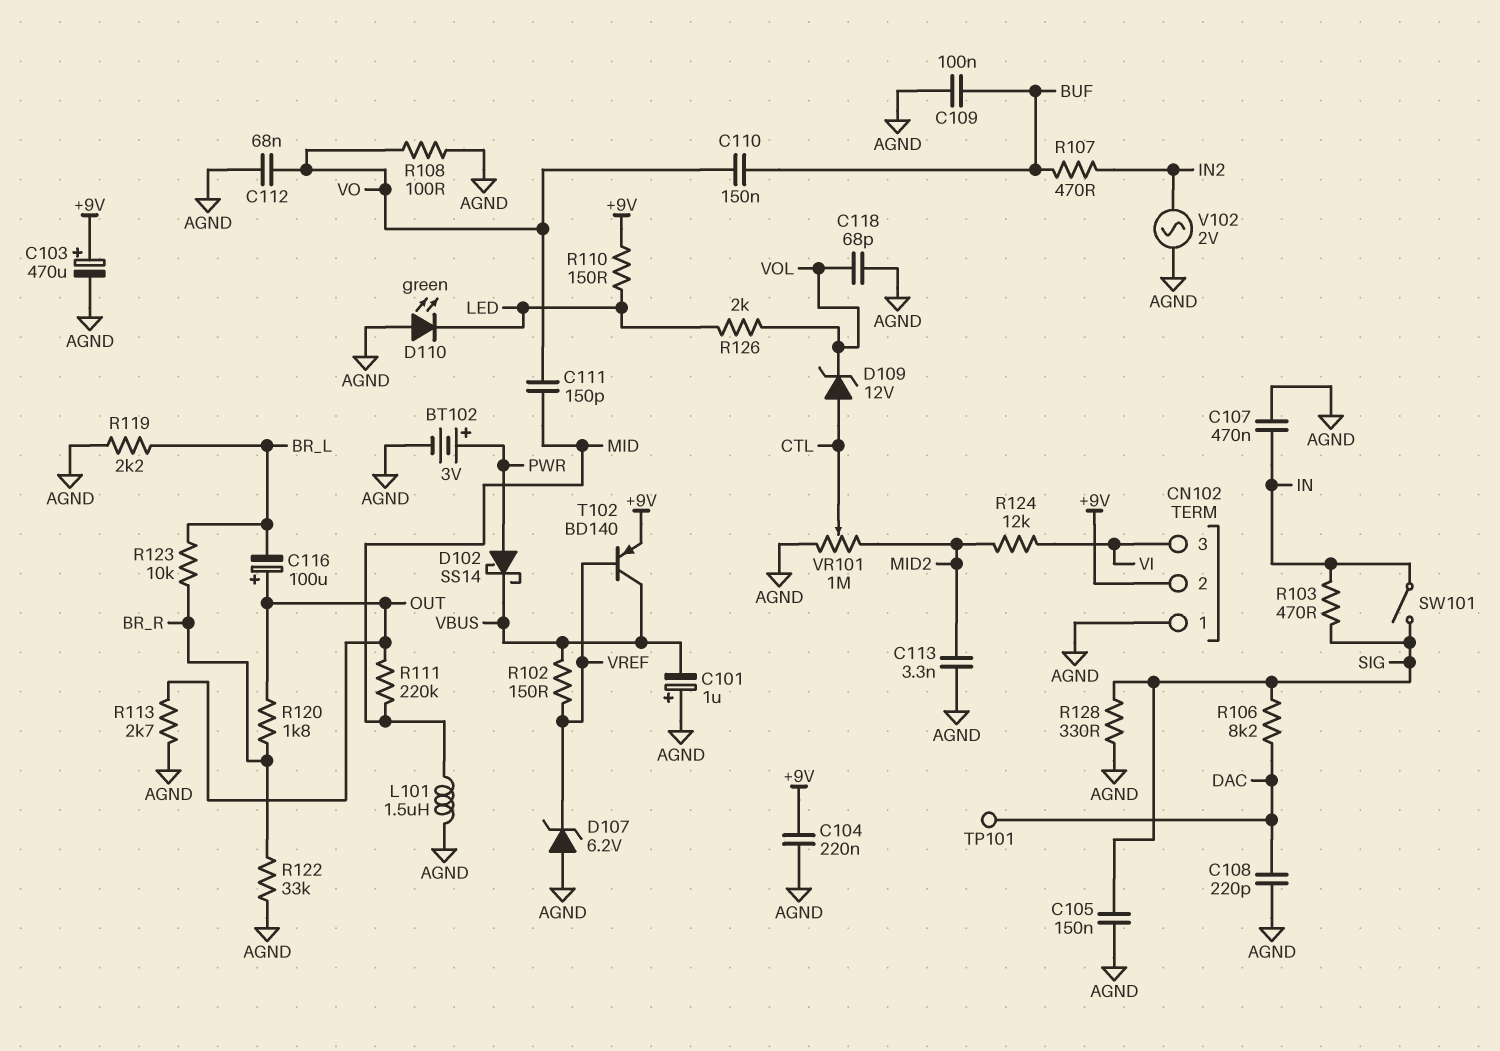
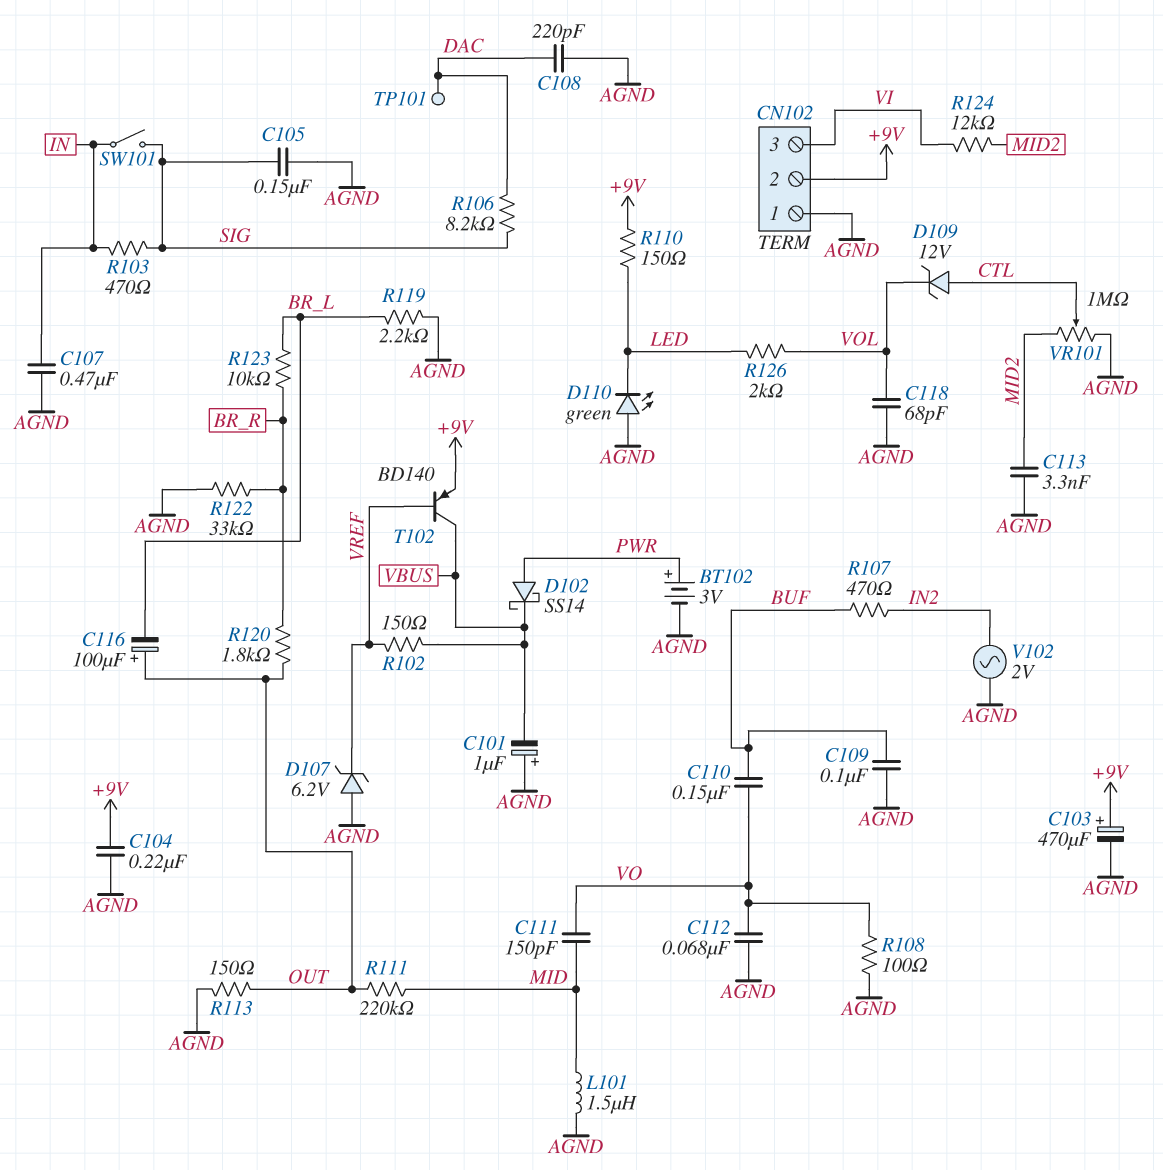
R113: 2.7k (AGND, OUT) -> 150 (AGND, OUT)
R128: 330 (AGND, SIG) -> none

